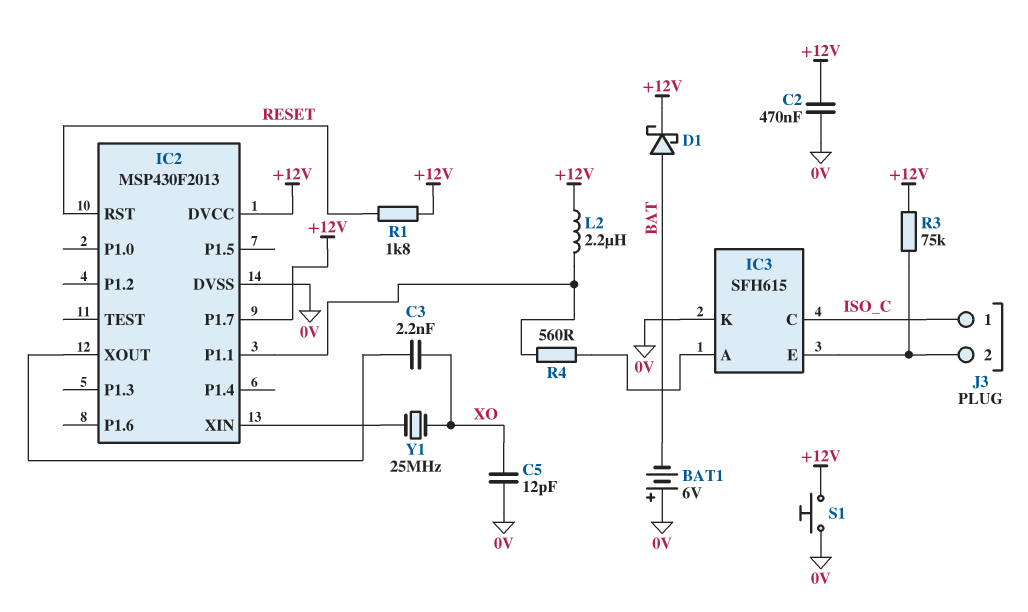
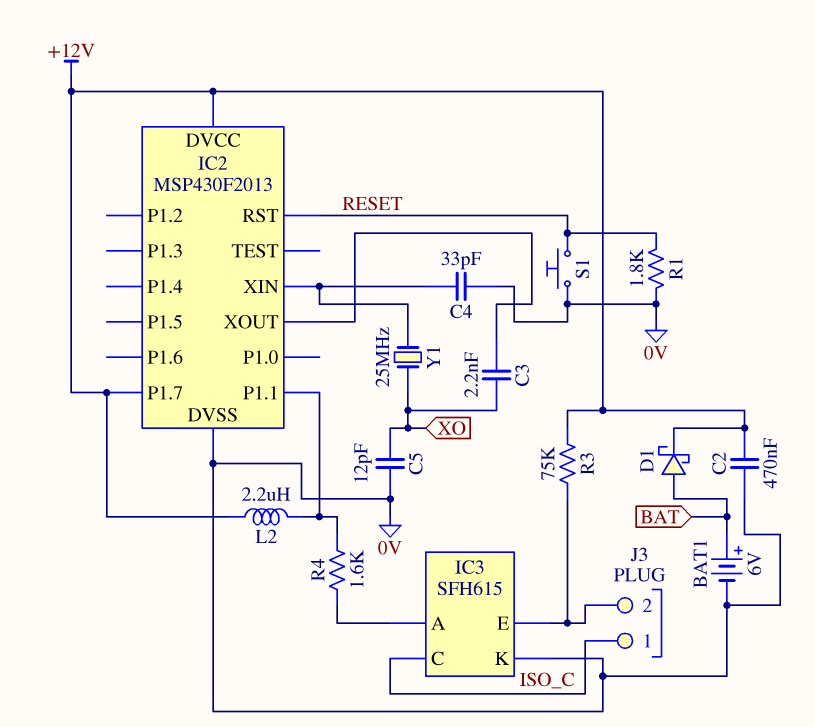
BAT1: 6V (plus 0V, minus BAT) -> 6V (plus BAT, minus 0V)
C4: none -> 33pF (0V, IC2/XIN)
R1: 1.8k (+12V, RESET) -> 1.8k (0V, RESET)
R4: 560 (IC2/P1.1, IC3/A) -> 1.6k (IC2/P1.1, IC3/A)
S1: button (+12V, 0V) -> button (0V, RESET)

